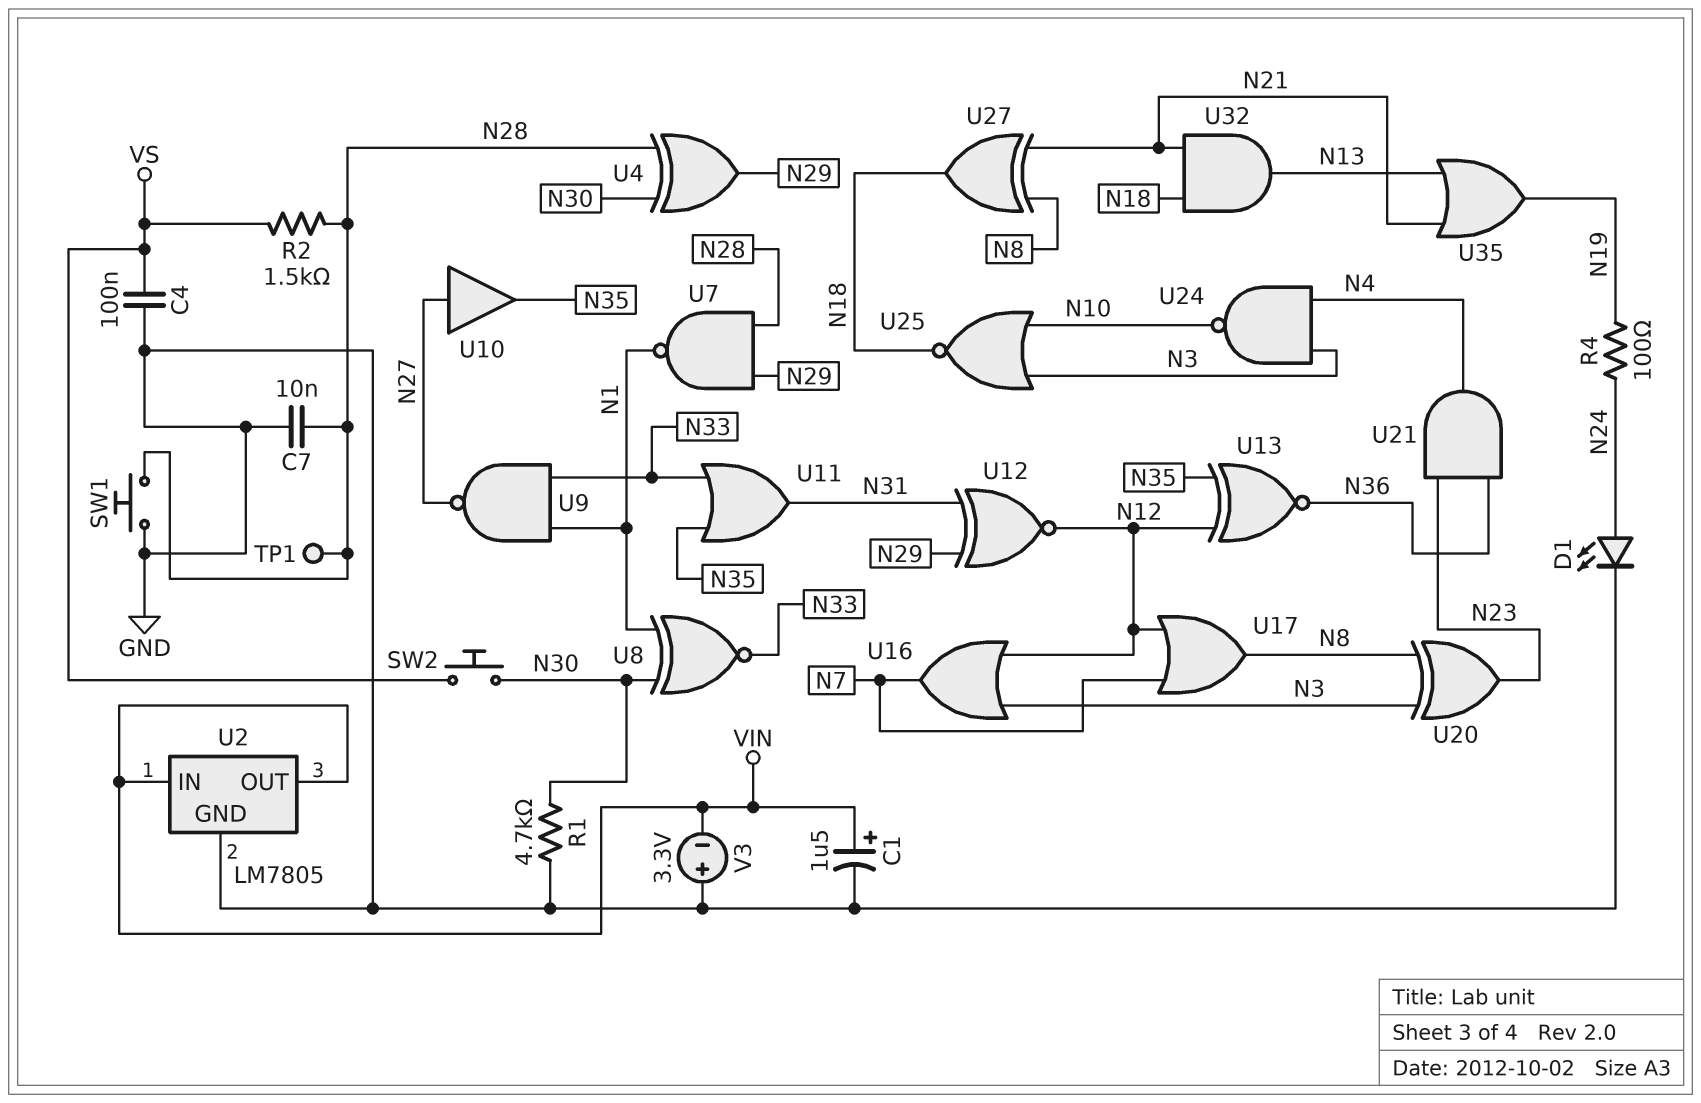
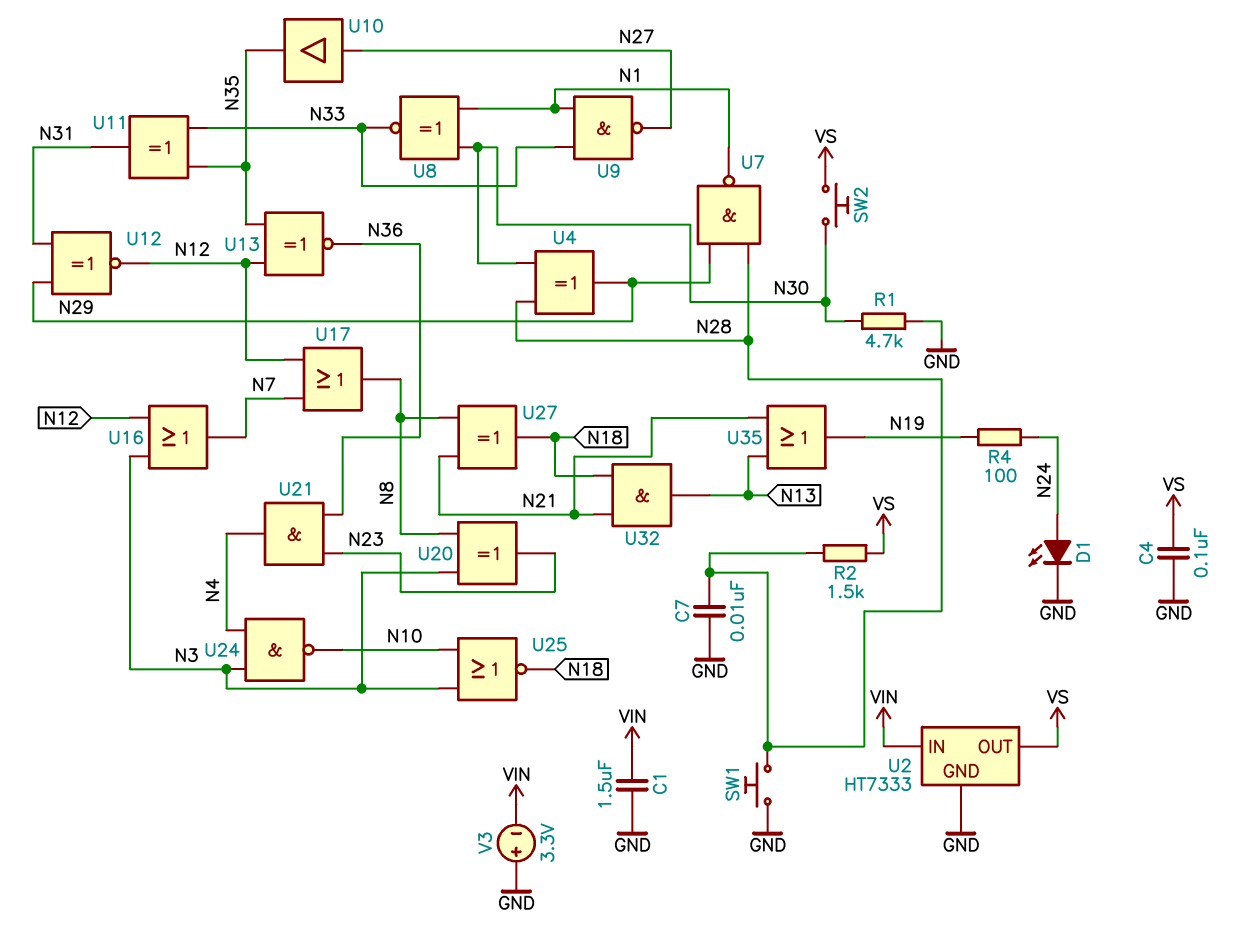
C1: 1.5uF (plus VIN, minus GND) -> 1.5uF (GND, VIN)
TP1: test point (N28) -> none
U2: LM7805 -> HT7333
U2 pin OUT: VIN -> VS
U11: OR (in N33, in N35, out N31) -> XOR (in N33, in N35, out N31)

